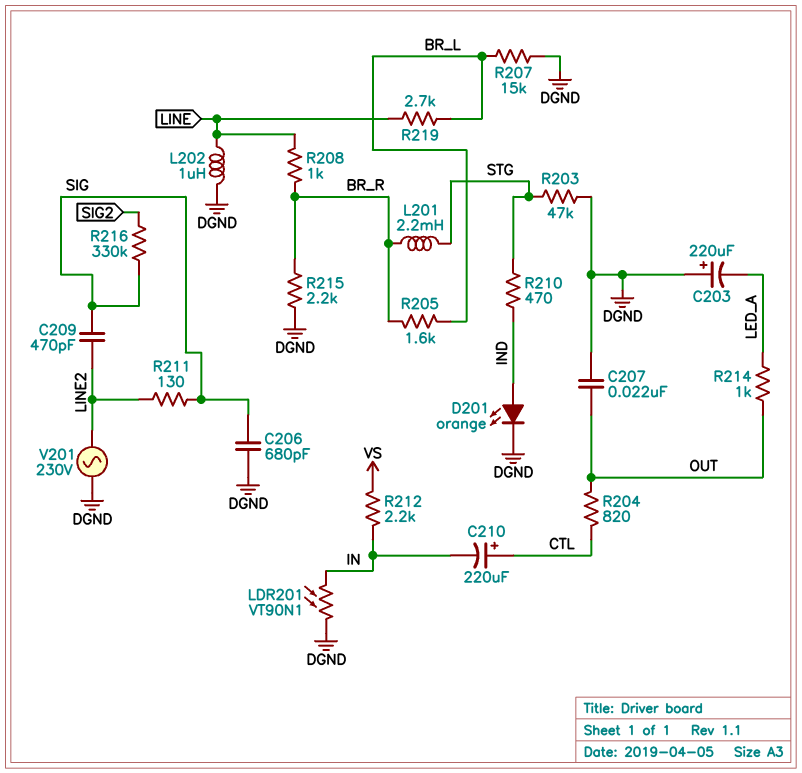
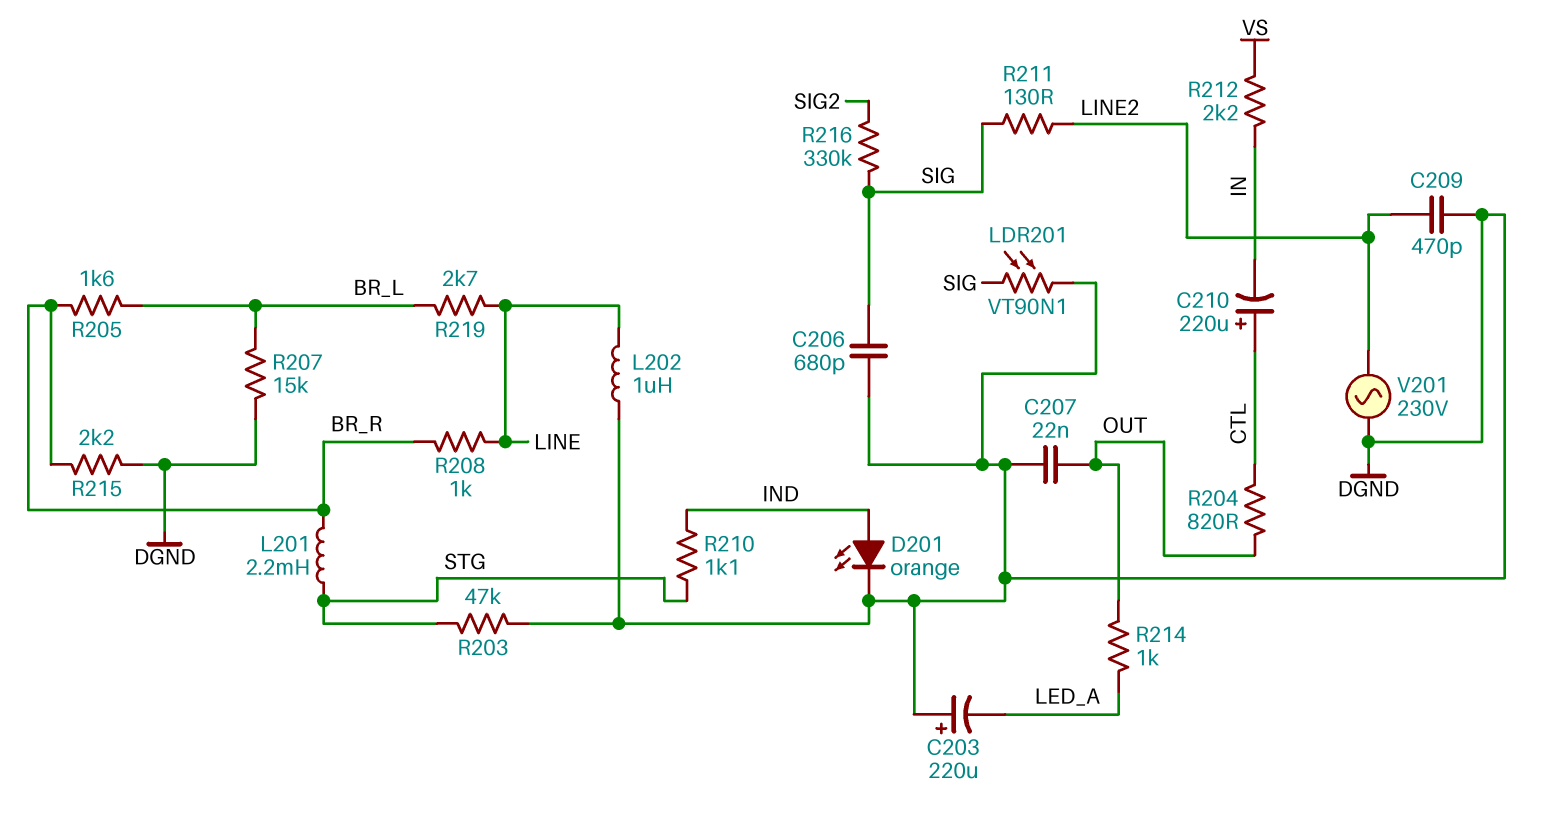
C209: 470pF (LINE2, SIG) -> 470pF (DGND, LINE2)
LDR201: VT90N1 (DGND, IN) -> VT90N1 (DGND, SIG)
R210: 470 (IND, STG) -> 1.1k (IND, STG)

